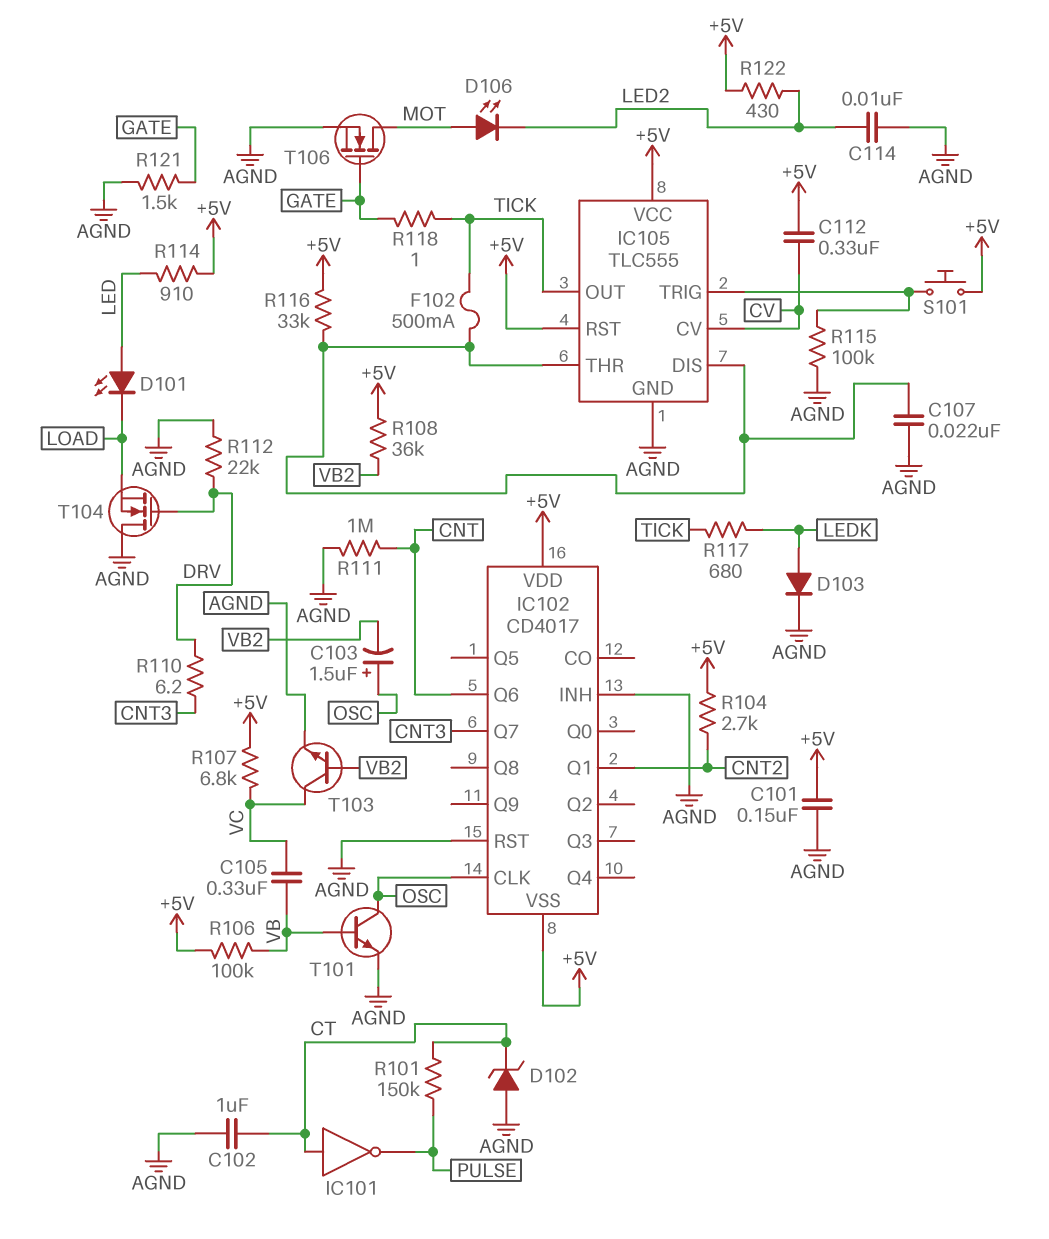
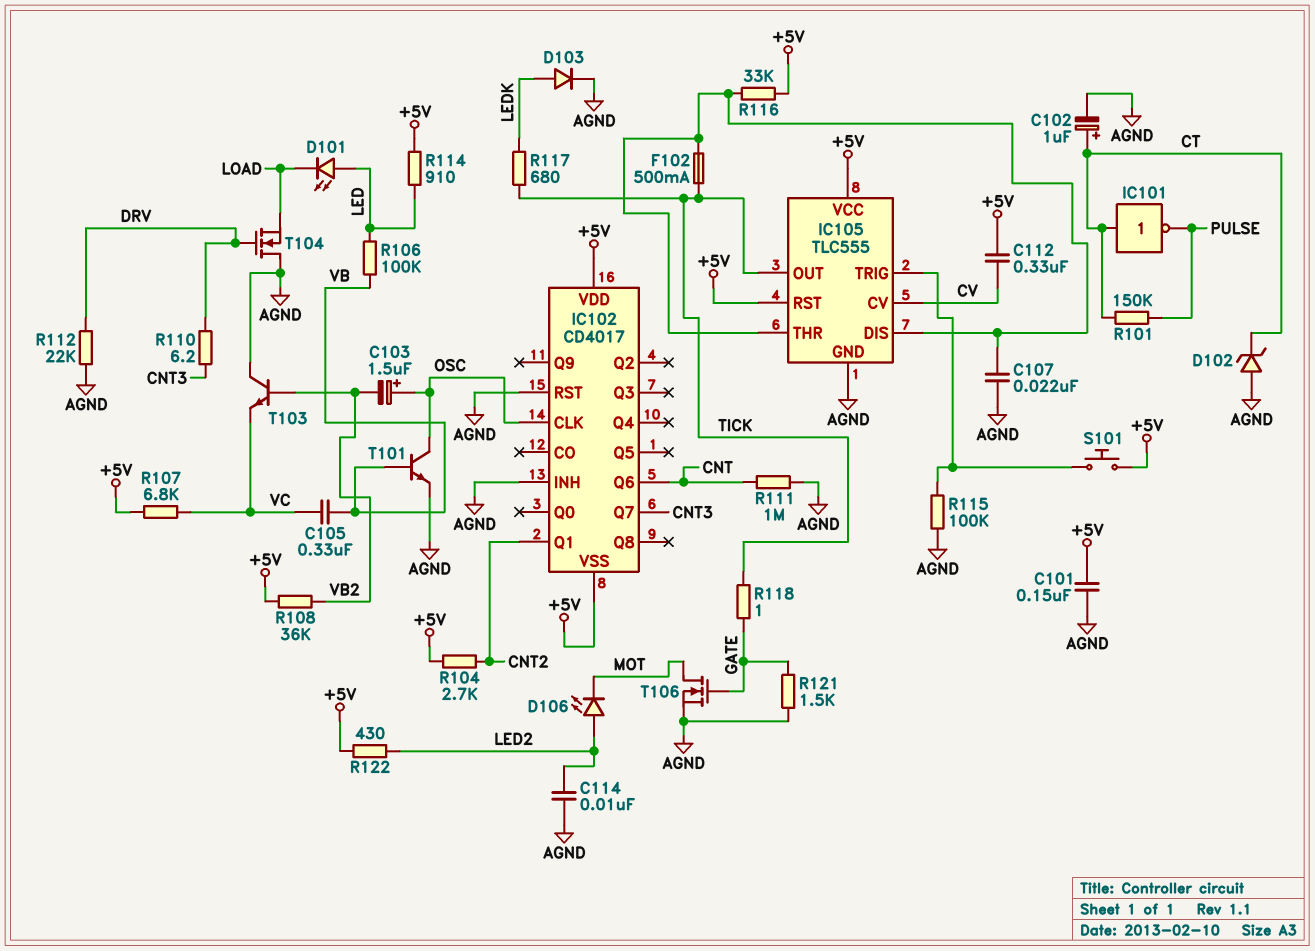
C102: 1uF (AGND, CT) -> 1uF (plus CT, minus AGND)
D106: LED (A MOT, K LED2) -> LED (A LED2, K MOT)
R106: 100k (+5V, VB) -> 100k (LED, VB)
T103: NPN (B VB2, C VC, E AGND) -> NPN (B VB2, C AGND, E VC)

